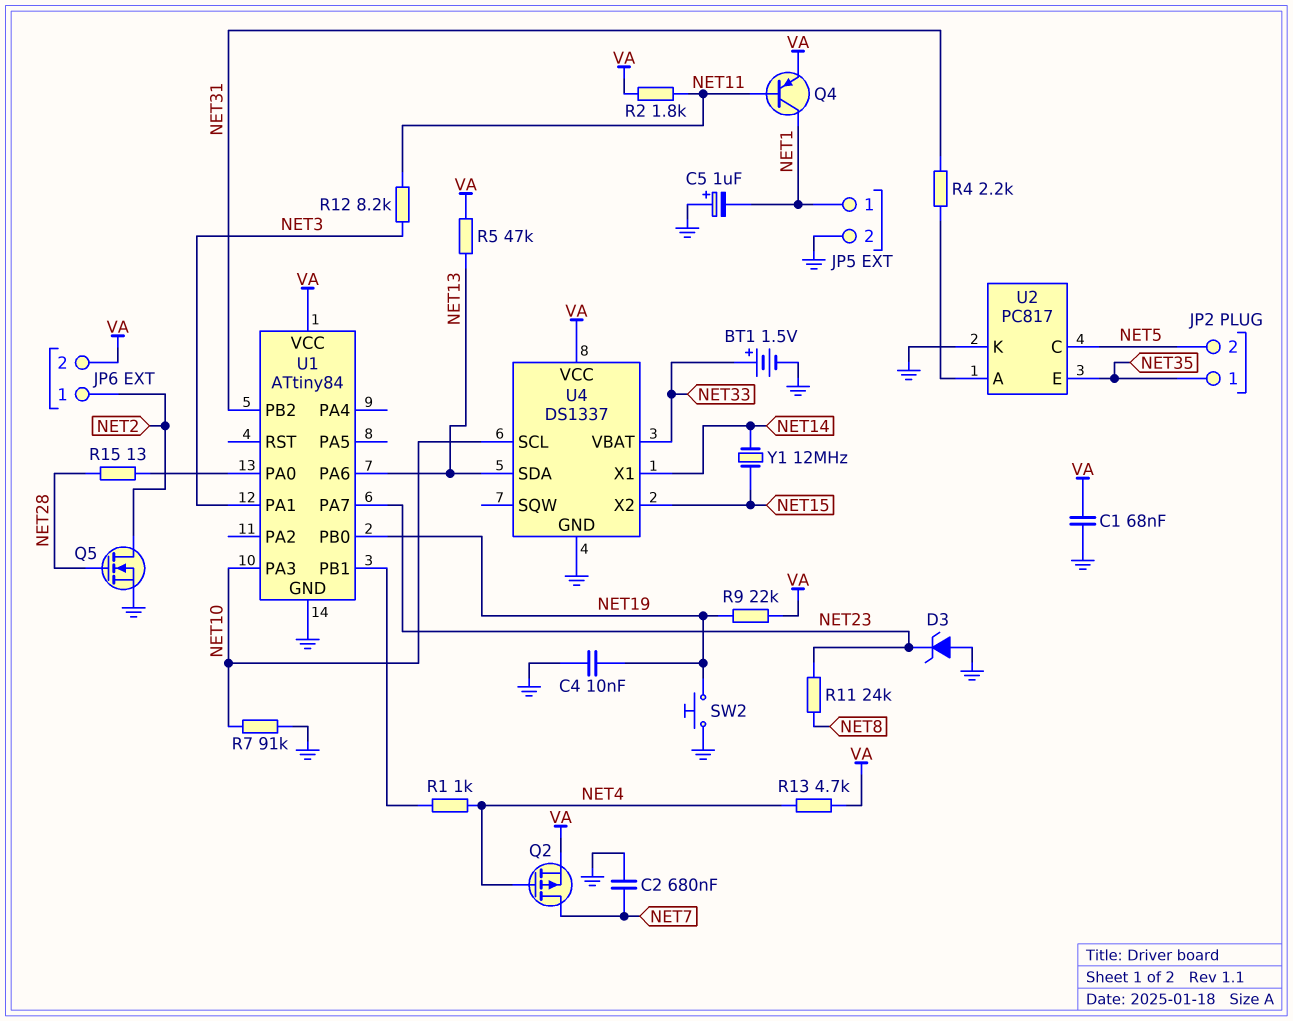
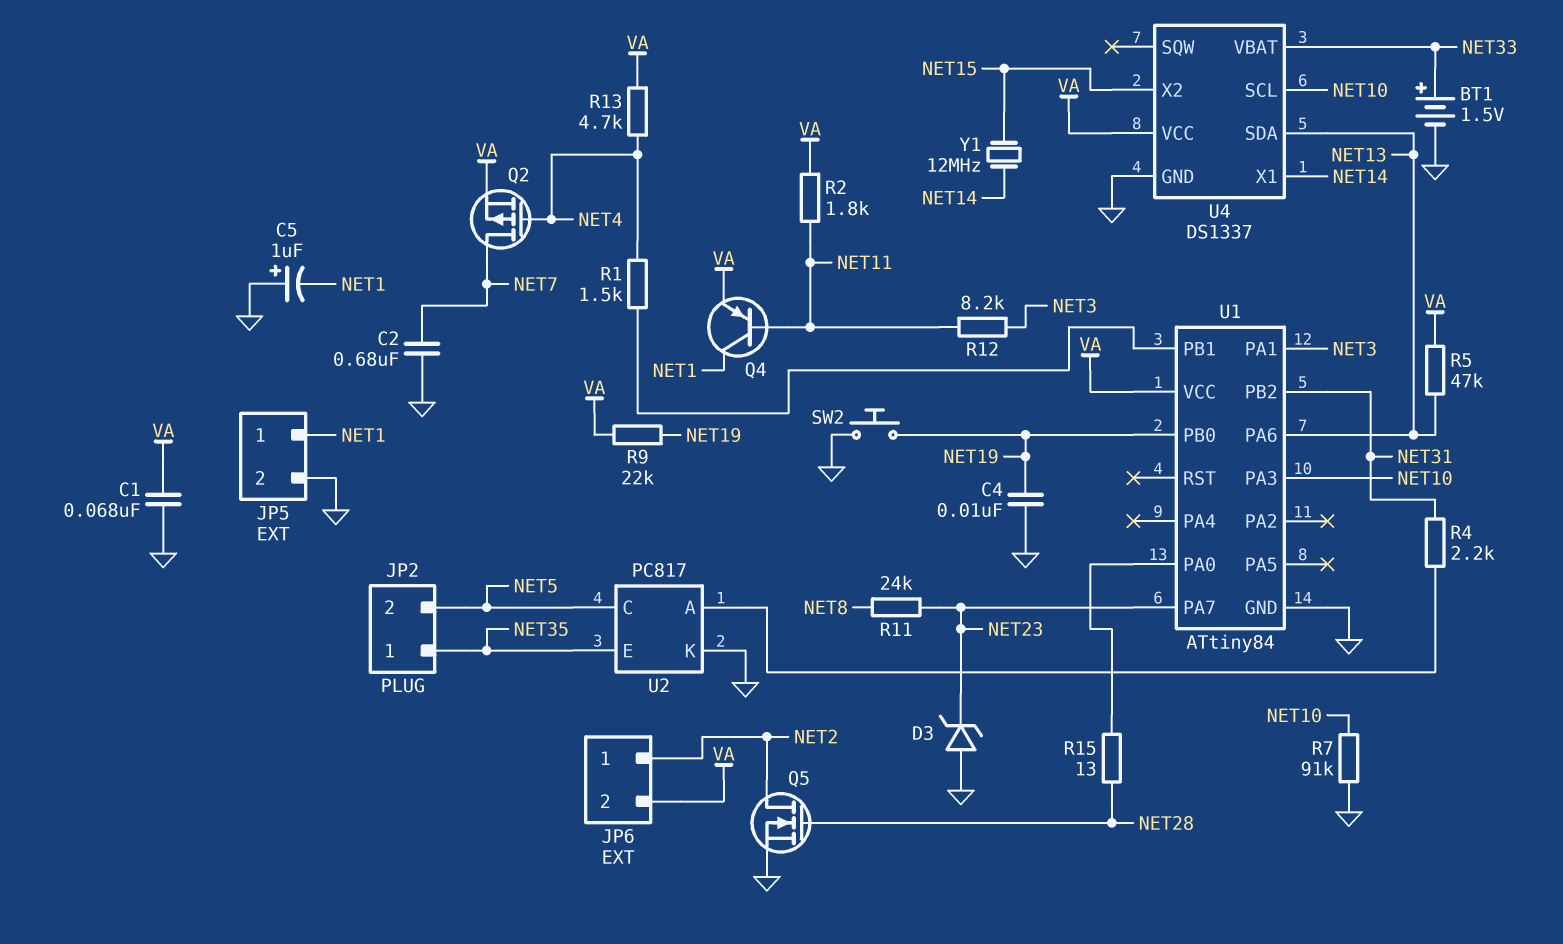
R1: 1k (NET4, U1/PB1) -> 1.5k (NET4, U1/PB1)

